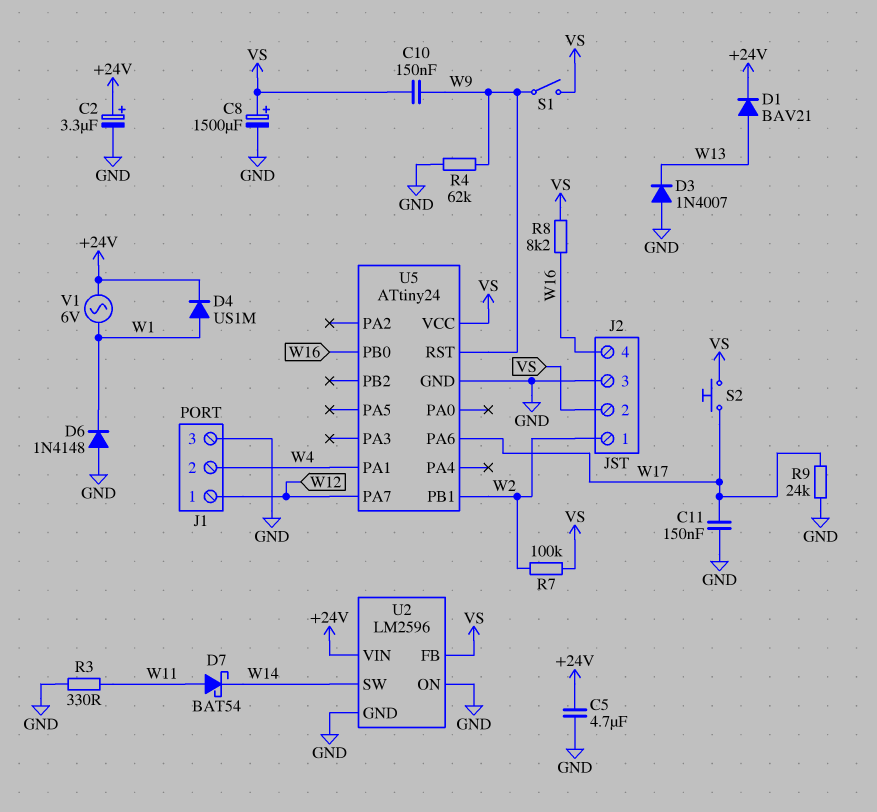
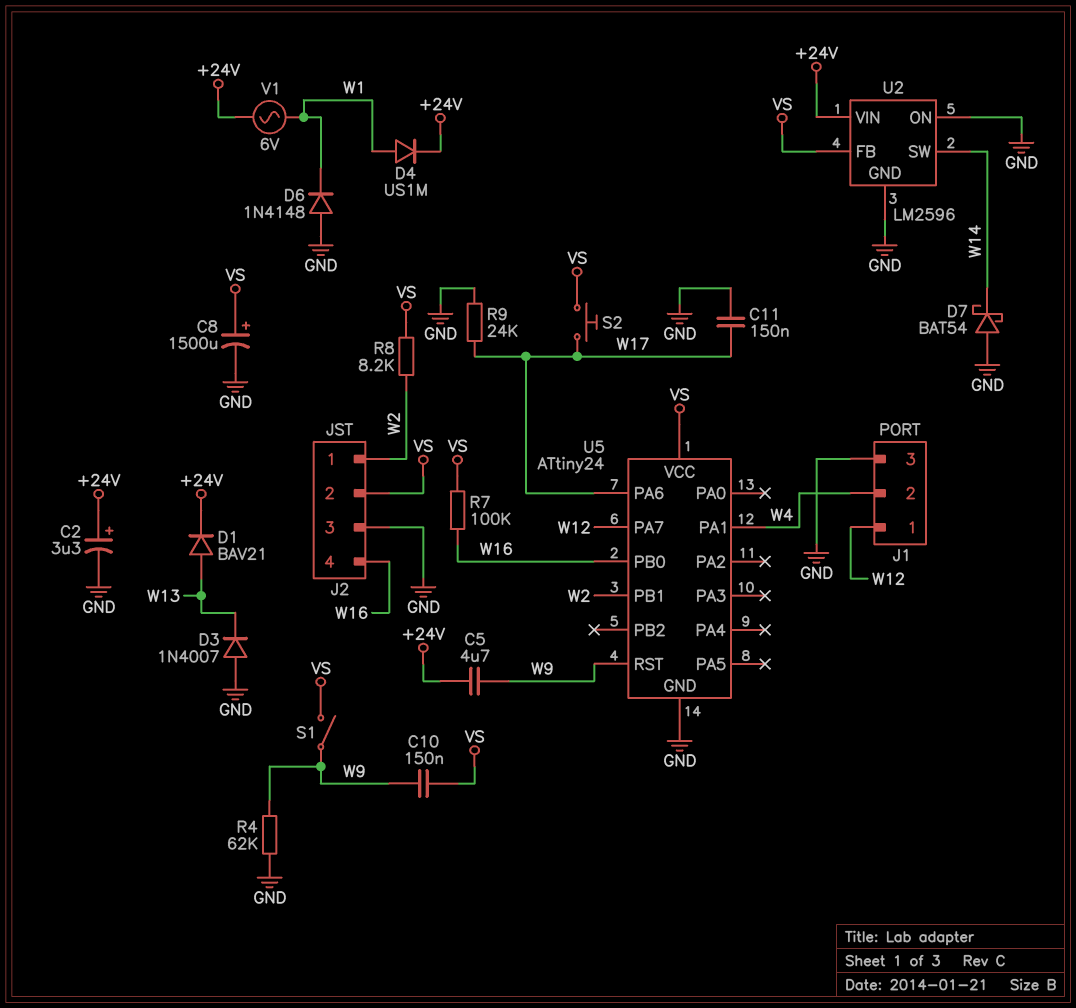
C5: 4.7uF (+24V, GND) -> 4.7uF (+24V, W9)
D7: schottky BAT54 (A W11, K W14) -> schottky BAT54 (A GND, K W14)
R3: 330 (GND, W11) -> none
R7: 100k (VS, W2) -> 100k (VS, W16)
R8: 8.2k (VS, W16) -> 8.2k (VS, W2)

